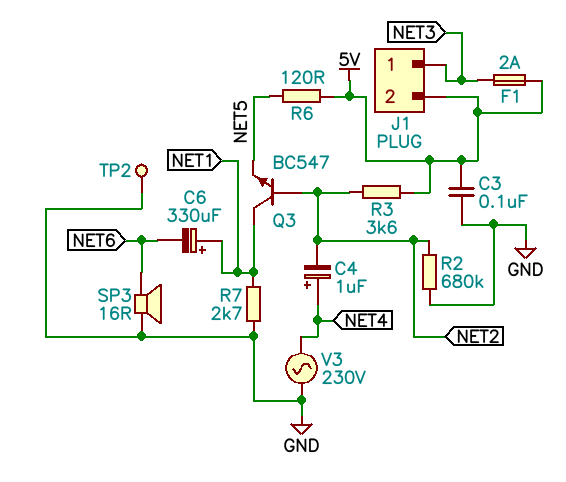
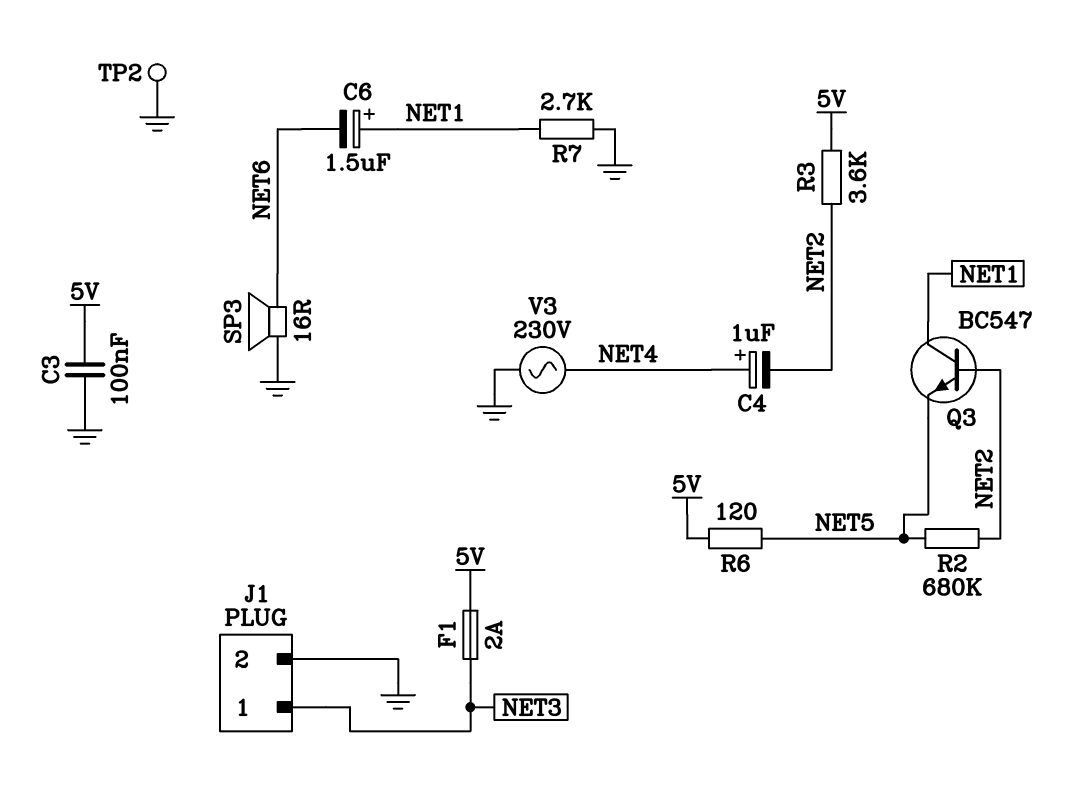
C6: 330uF (plus NET1, minus NET6) -> 1.5uF (plus NET1, minus NET6)
J1 pin 2: 5V -> GND
R2: 680k (GND, NET2) -> 680k (NET2, NET5)

